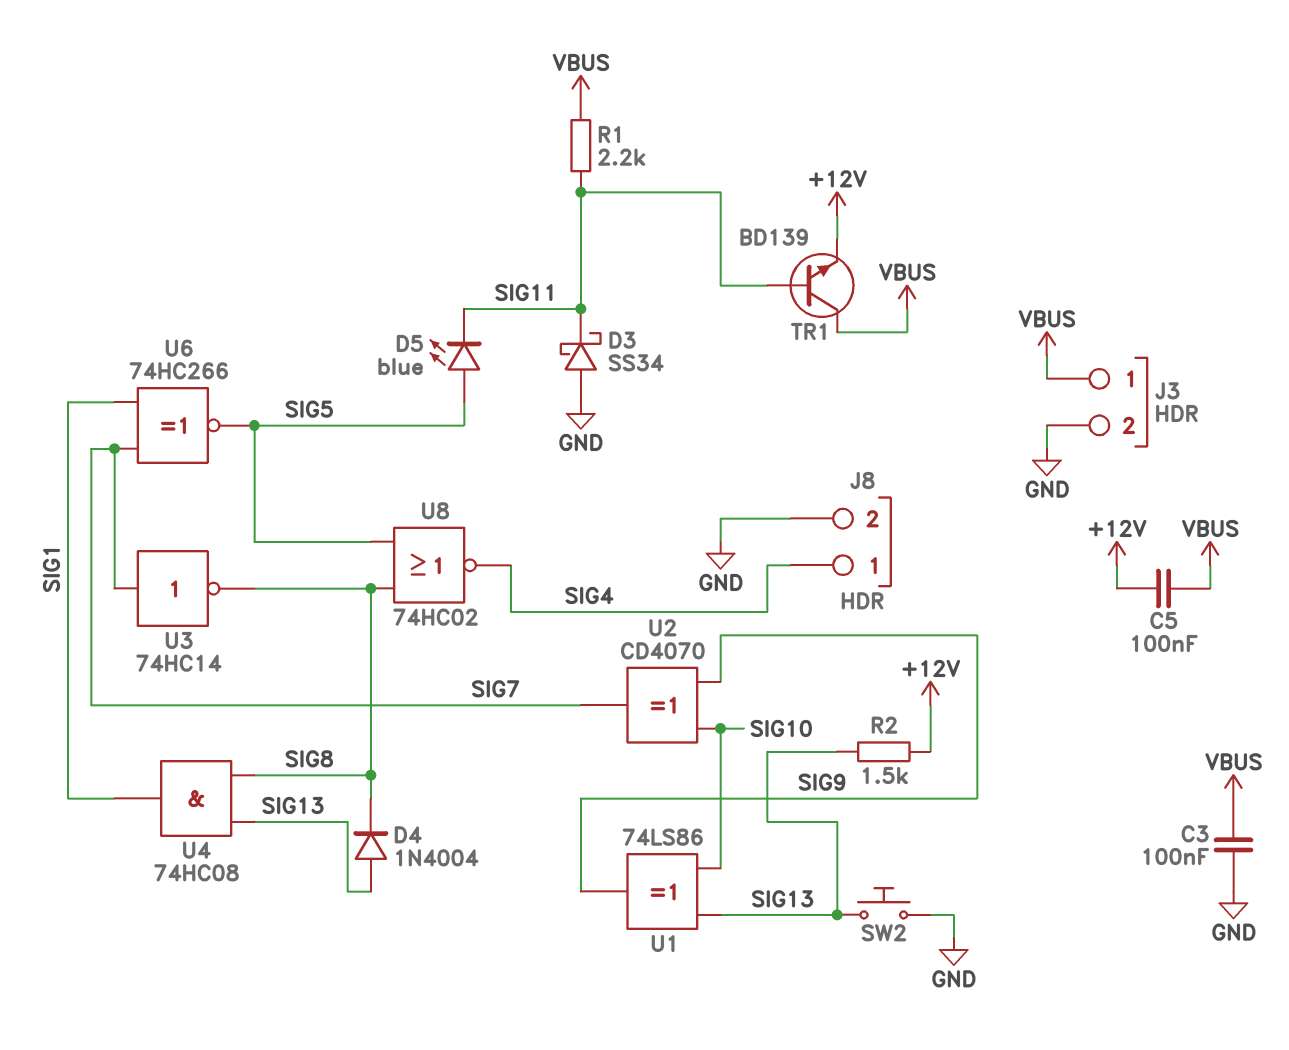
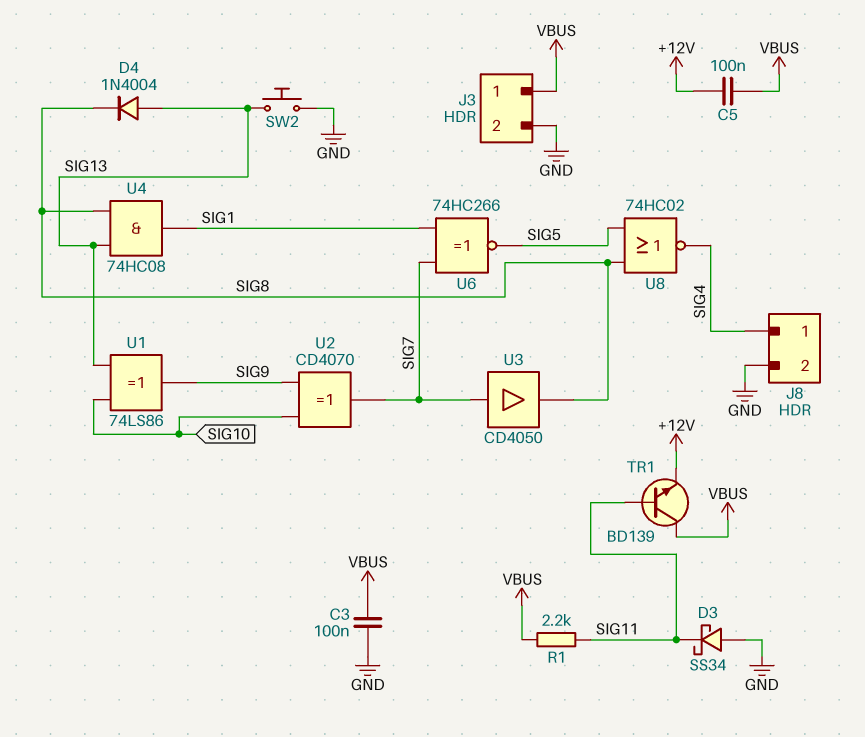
D5: LED blue (A SIG5, K SIG11) -> none
R2: 1.5k (+12V, SIG13) -> none
U3: NOT 74HC14 (in SIG7, out SIG8) -> buffer CD4050 (in SIG7, out SIG8)

